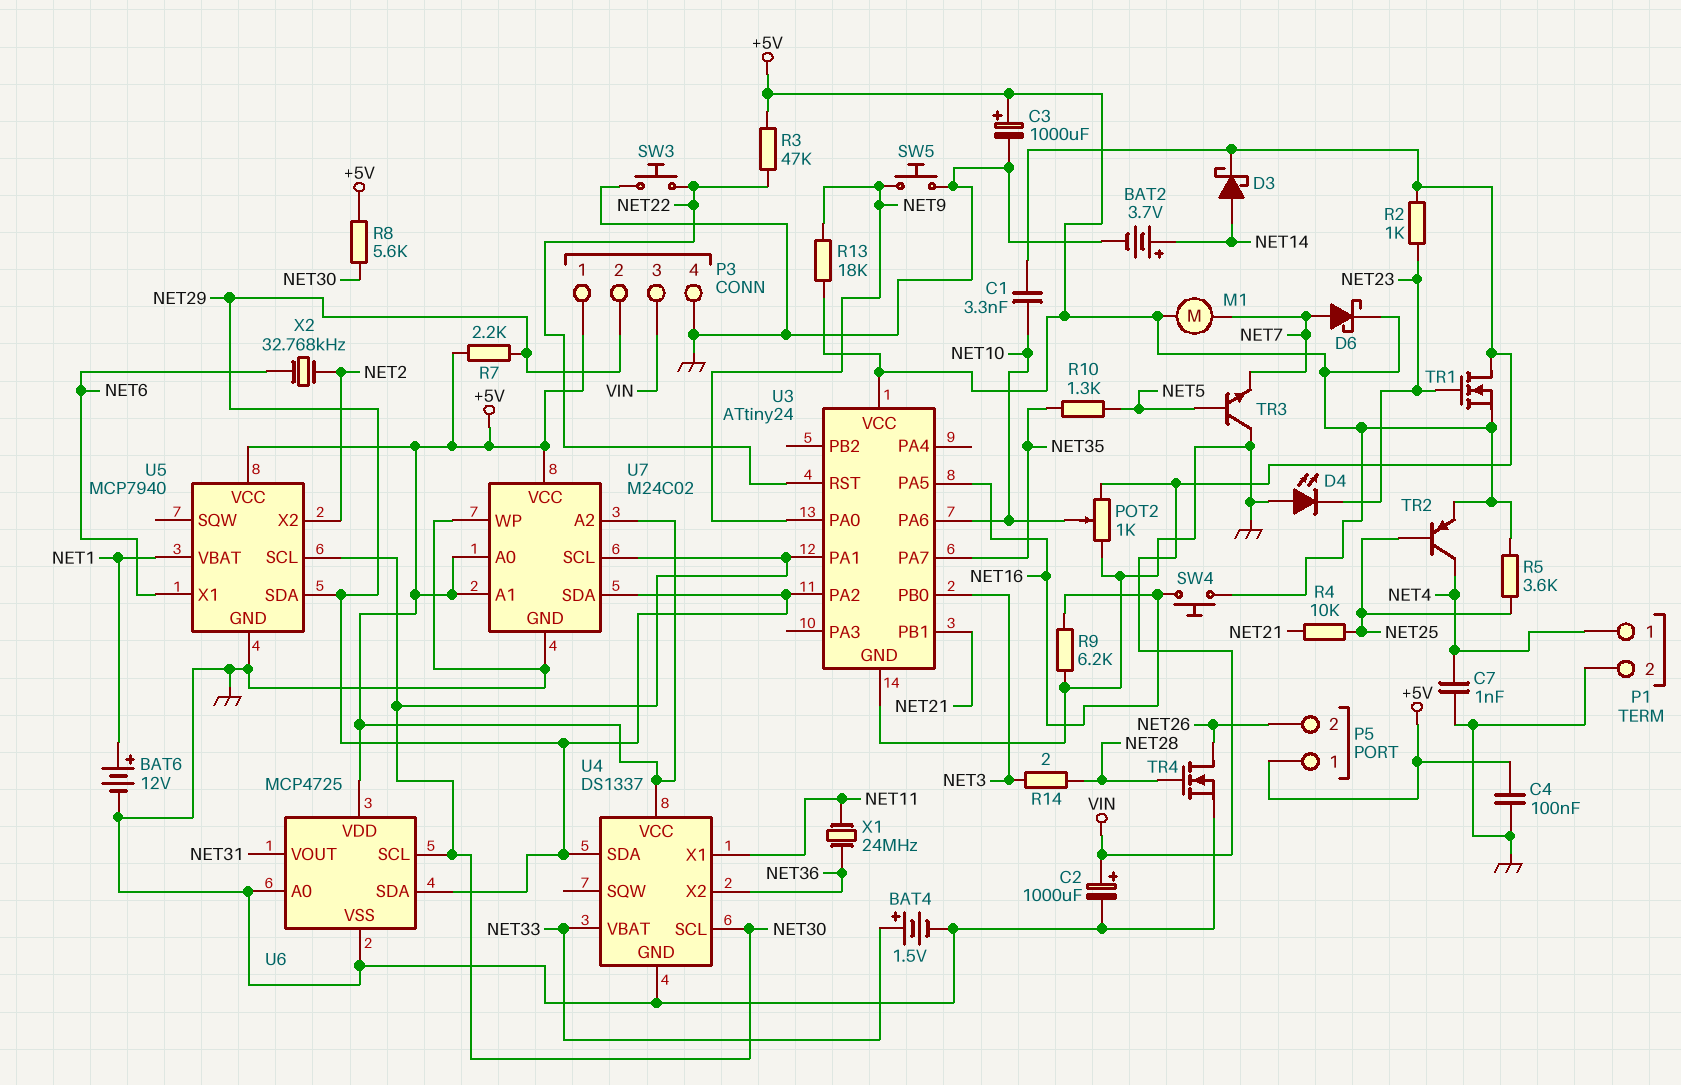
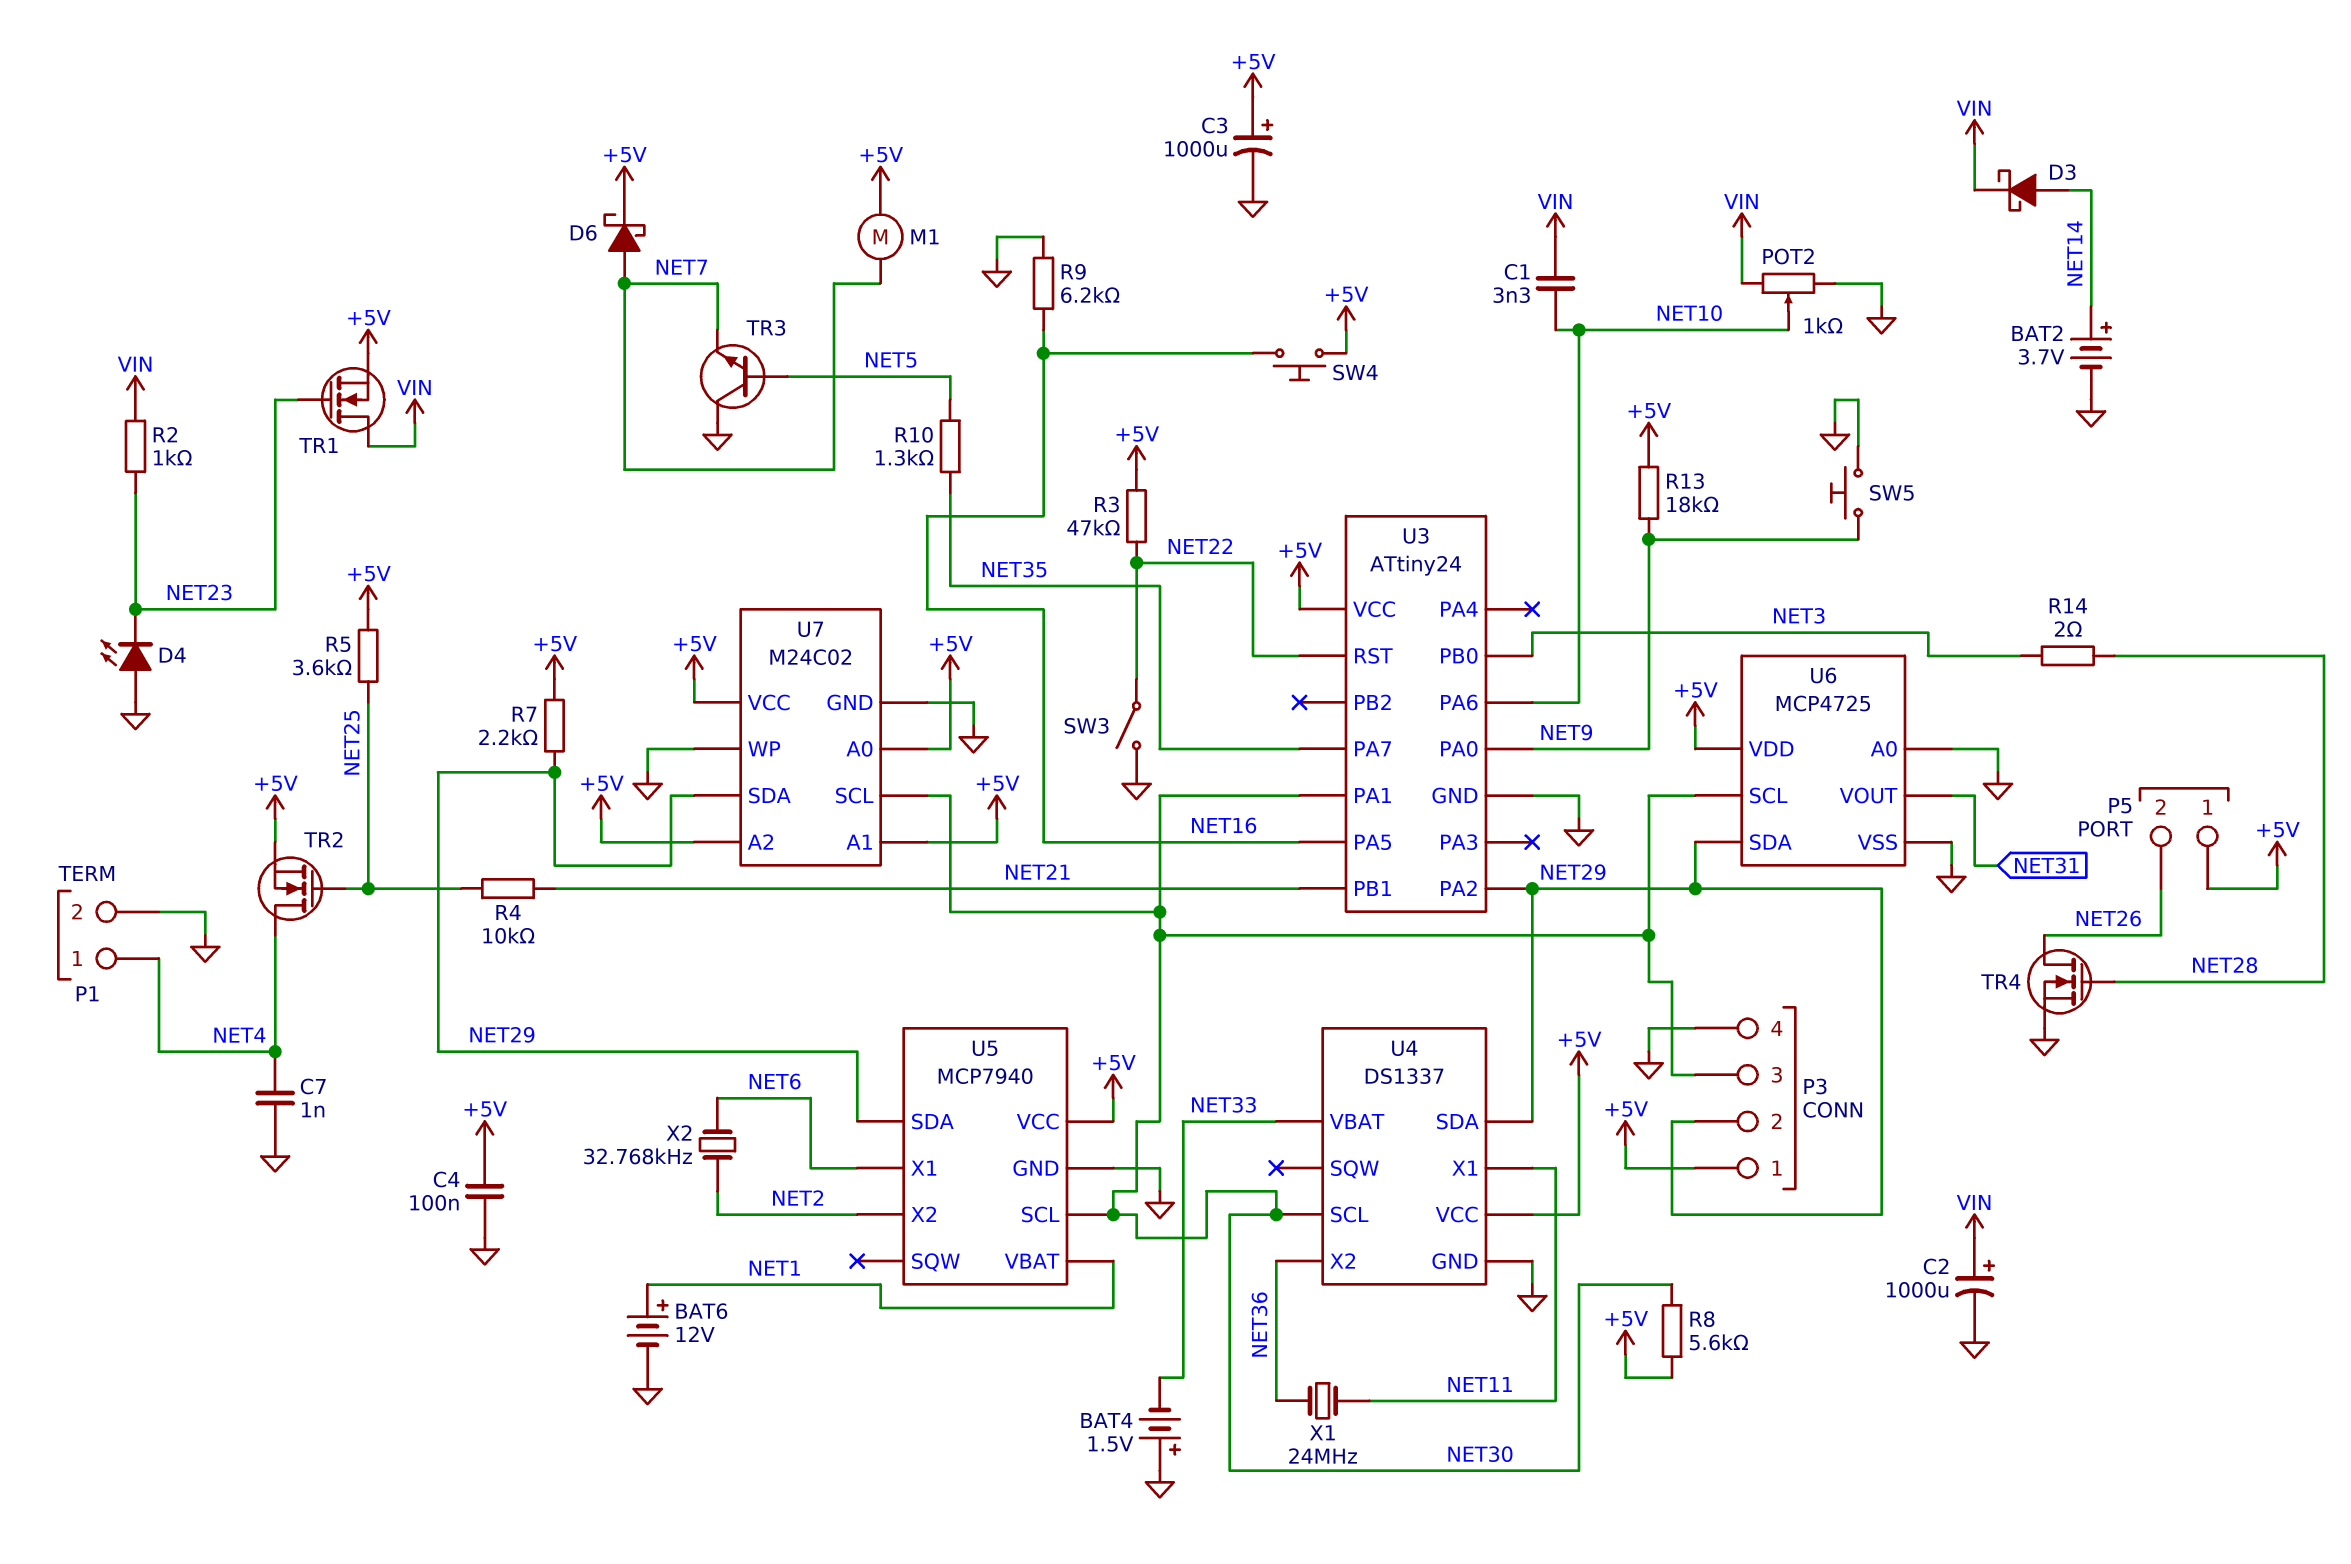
BAT4: 1.5V (plus NET33, minus GND) -> 1.5V (plus GND, minus NET33)
P3 pin 3: VIN -> NET30
SW3: button (GND, NET22) -> switch (GND, NET22)
TR2: PNP (B NET25, C NET4, E +5V) -> NMOS (G NET25, D NET4, S +5V)

